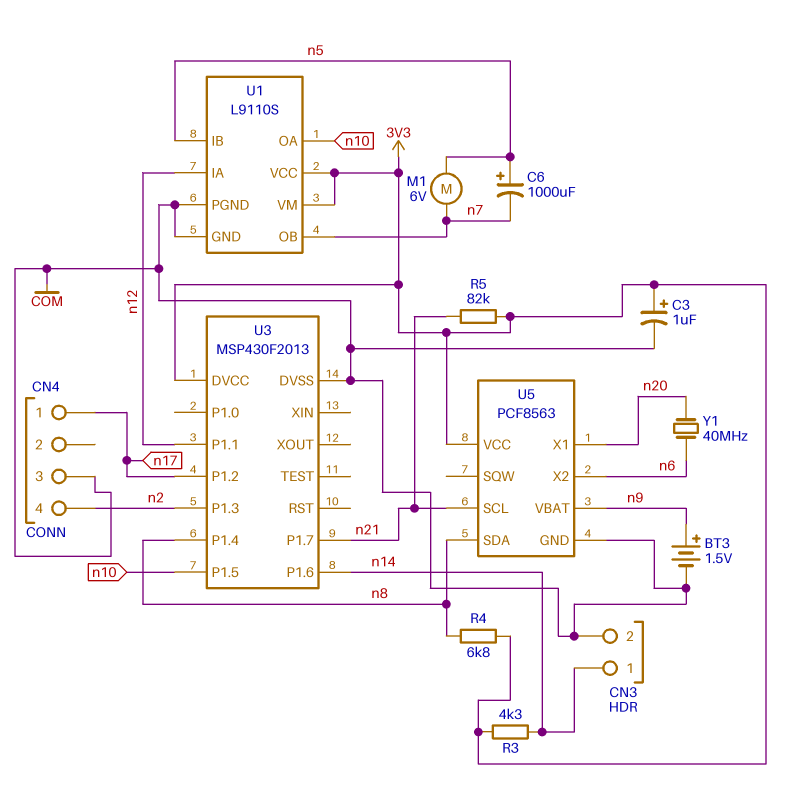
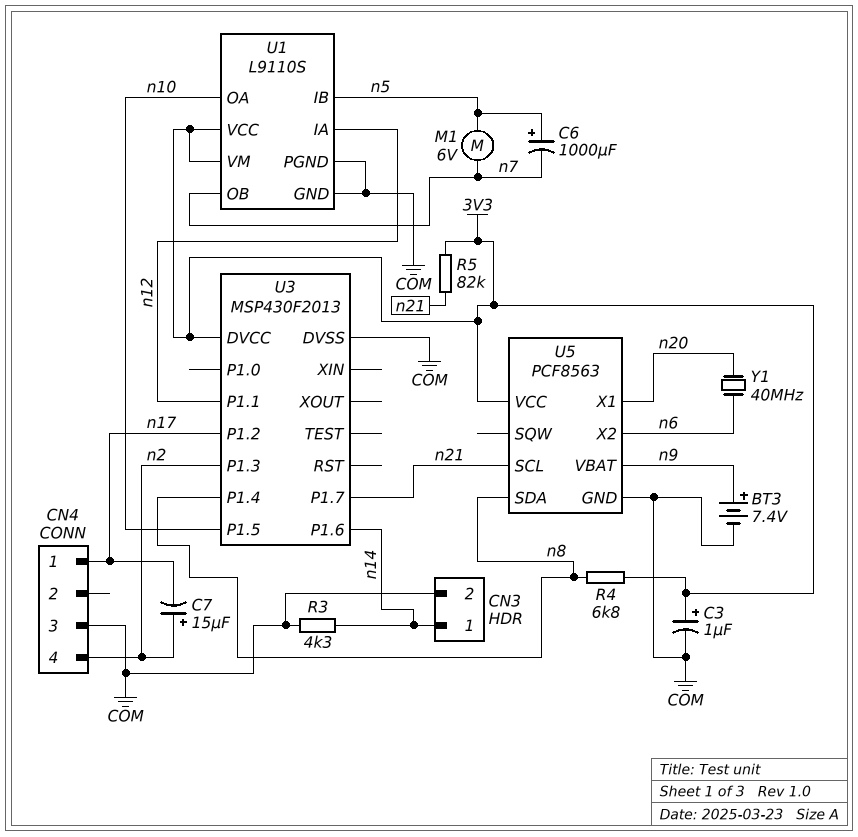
BT3: 1.5V (plus n9, minus COM) -> 7.4V (plus n9, minus COM)
C7: none -> 15uF (plus n2, minus n17)
R3: 4.3k (3V3, n14) -> 4.3k (COM, n14)

